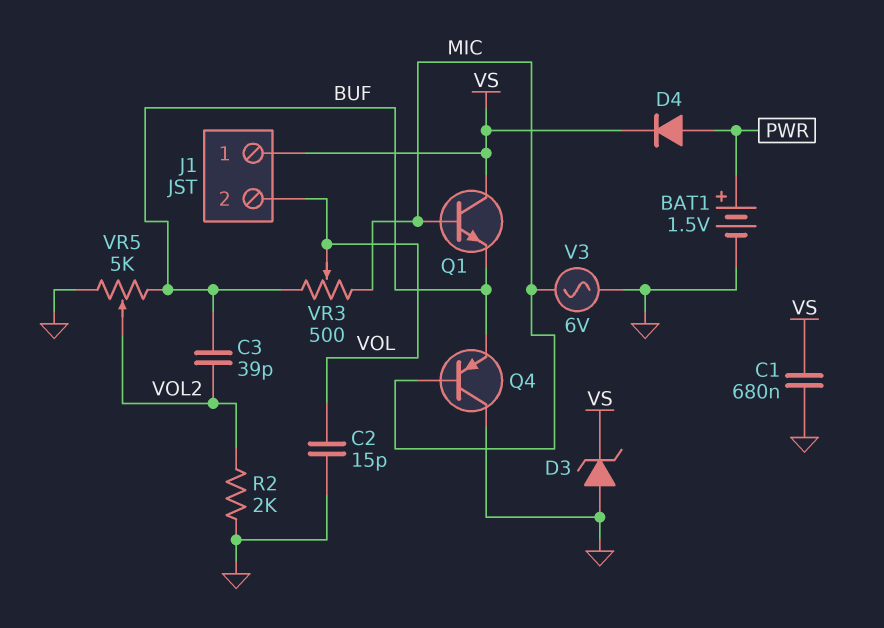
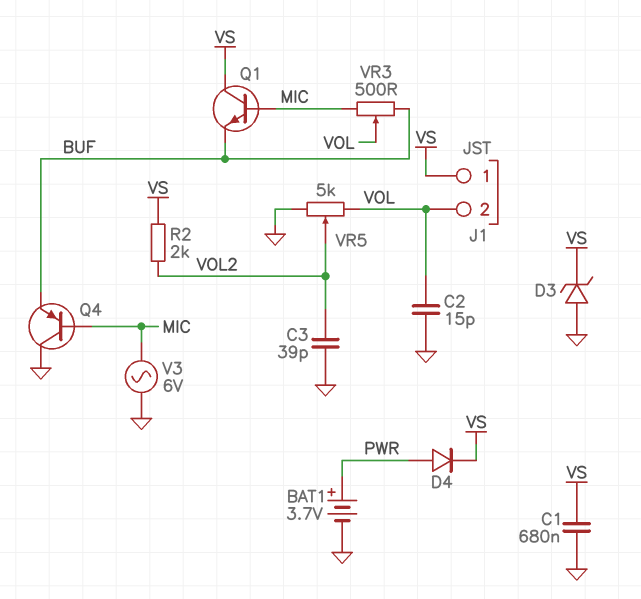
BAT1: 1.5V (plus PWR, minus GND) -> 3.7V (plus PWR, minus GND)
C3: 39pF (BUF, VOL2) -> 39pF (GND, VOL2)
R2: 2k (GND, VOL2) -> 2k (VOL2, VS)
VR5: 5k (BUF, GND, wiper VOL2) -> 5k (GND, VOL, wiper VOL2)

